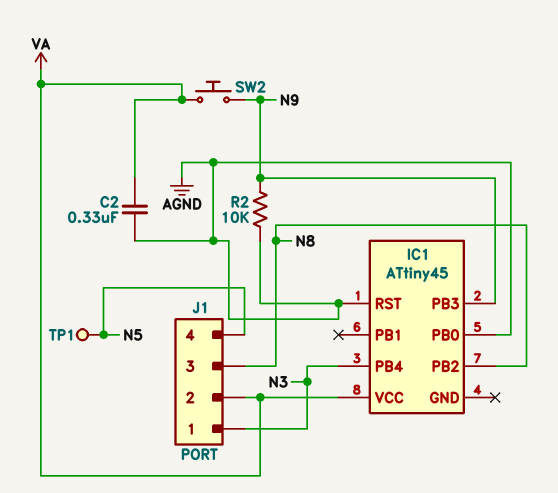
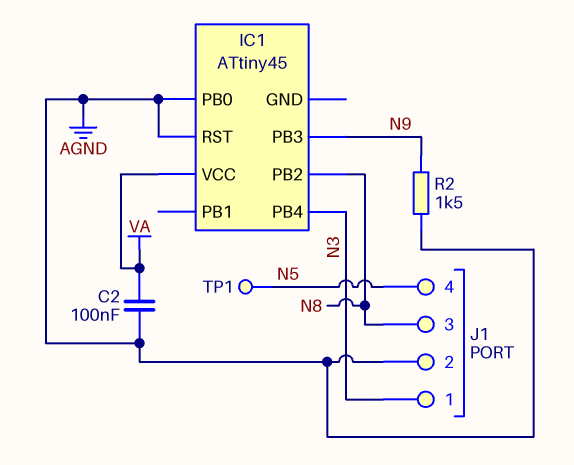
C2: 330nF (AGND, VA) -> 100nF (AGND, VA)
J1 pin 2: VA -> AGND
R2: 10k (AGND, N9) -> 1.5k (AGND, N9)
SW2: button (N9, VA) -> none

